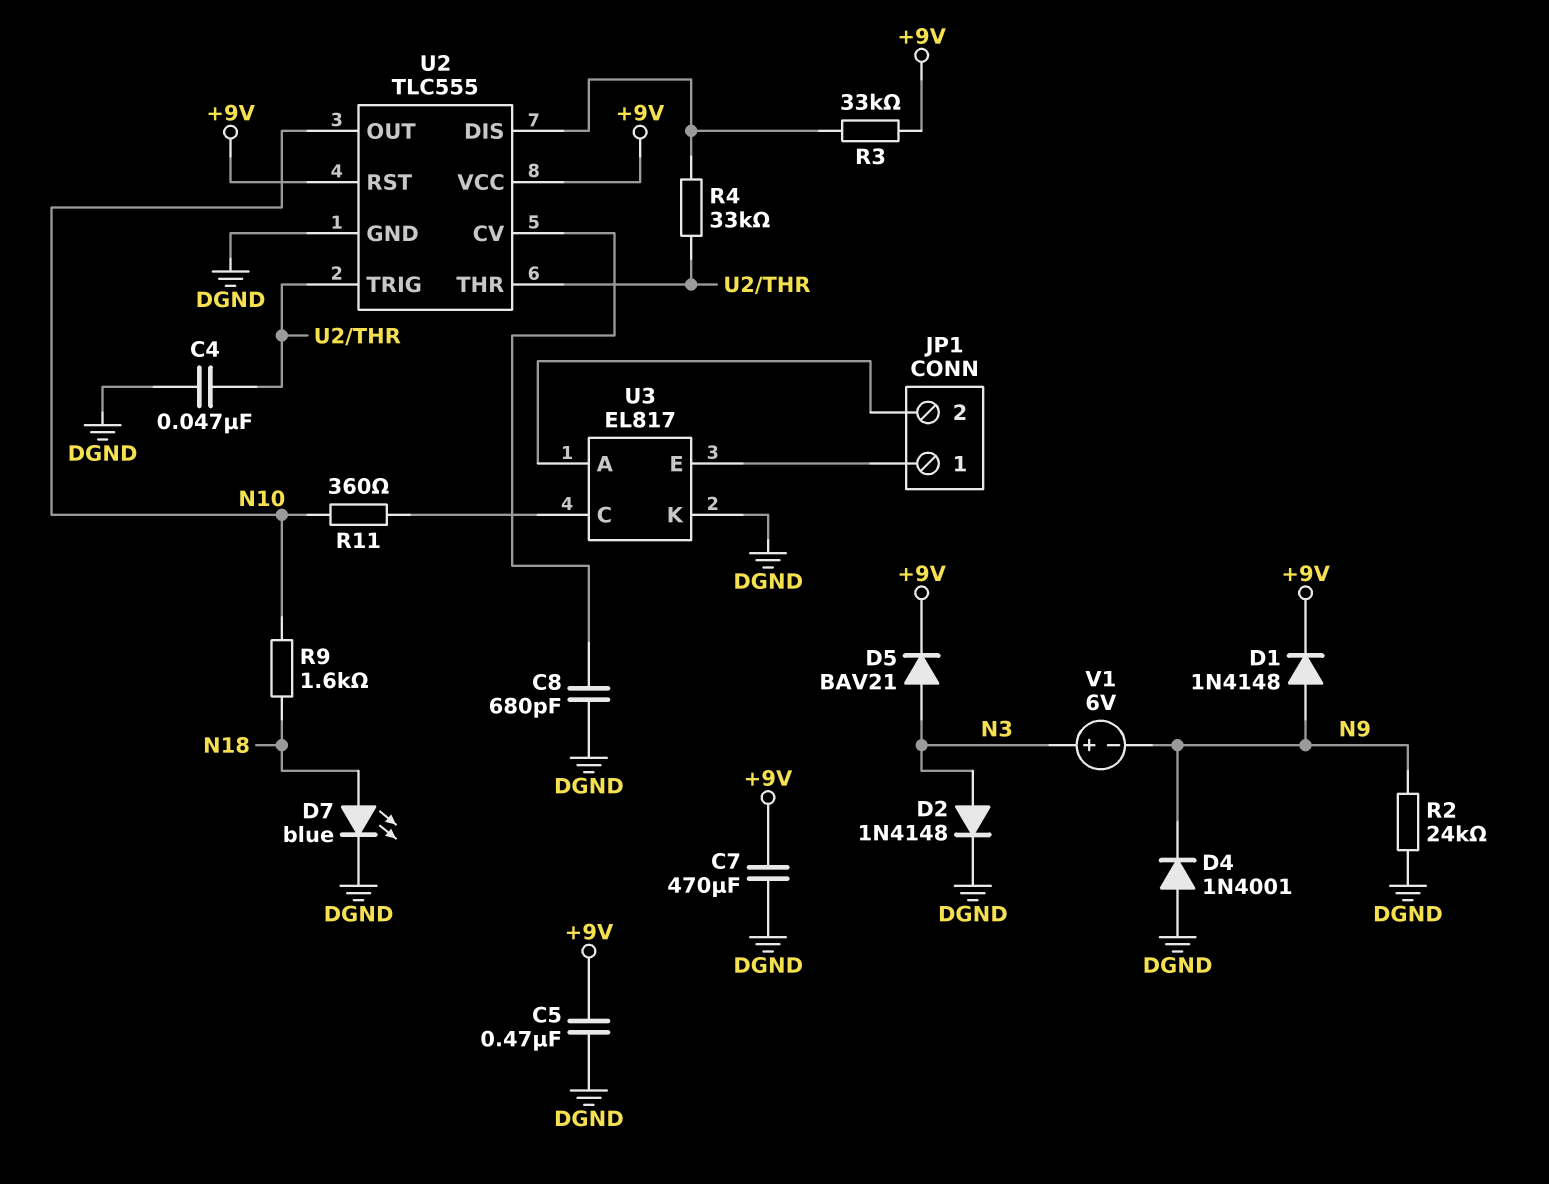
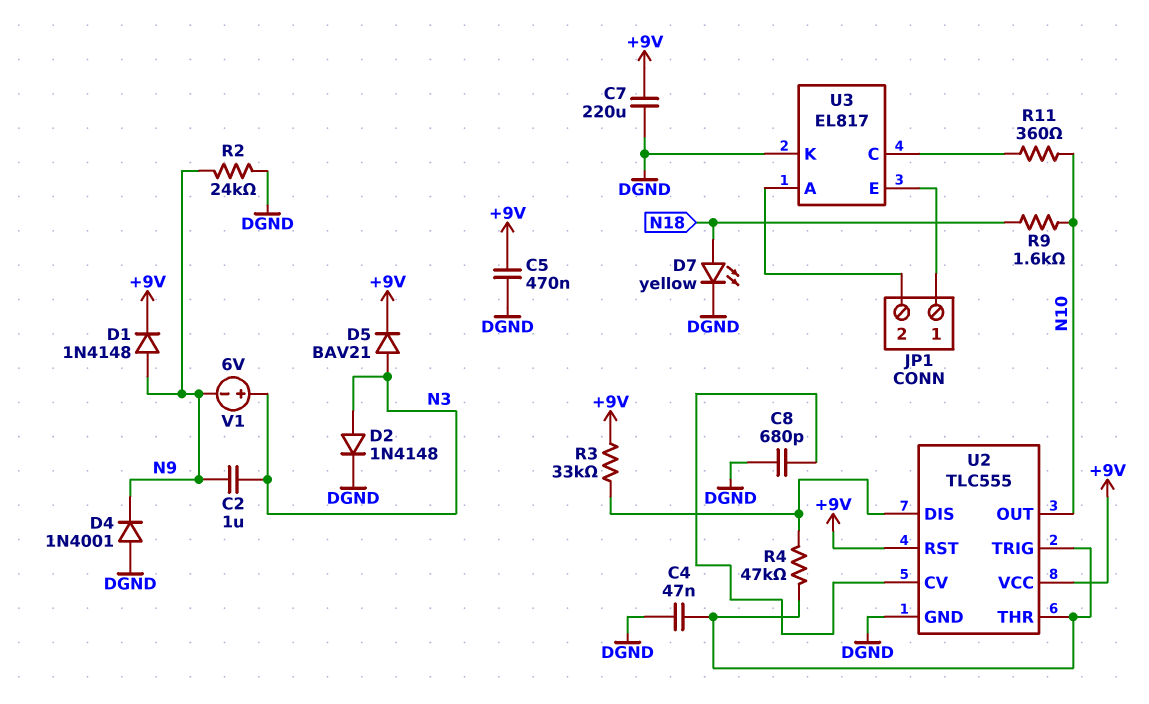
C2: none -> 1uF (N3, N9)
C7: 470uF (+9V, DGND) -> 220uF (+9V, DGND)
D7: LED blue (A N18, K DGND) -> LED yellow (A N18, K DGND)
R4: 33k (U2/DIS, U2/THR) -> 47k (U2/DIS, U2/THR)

